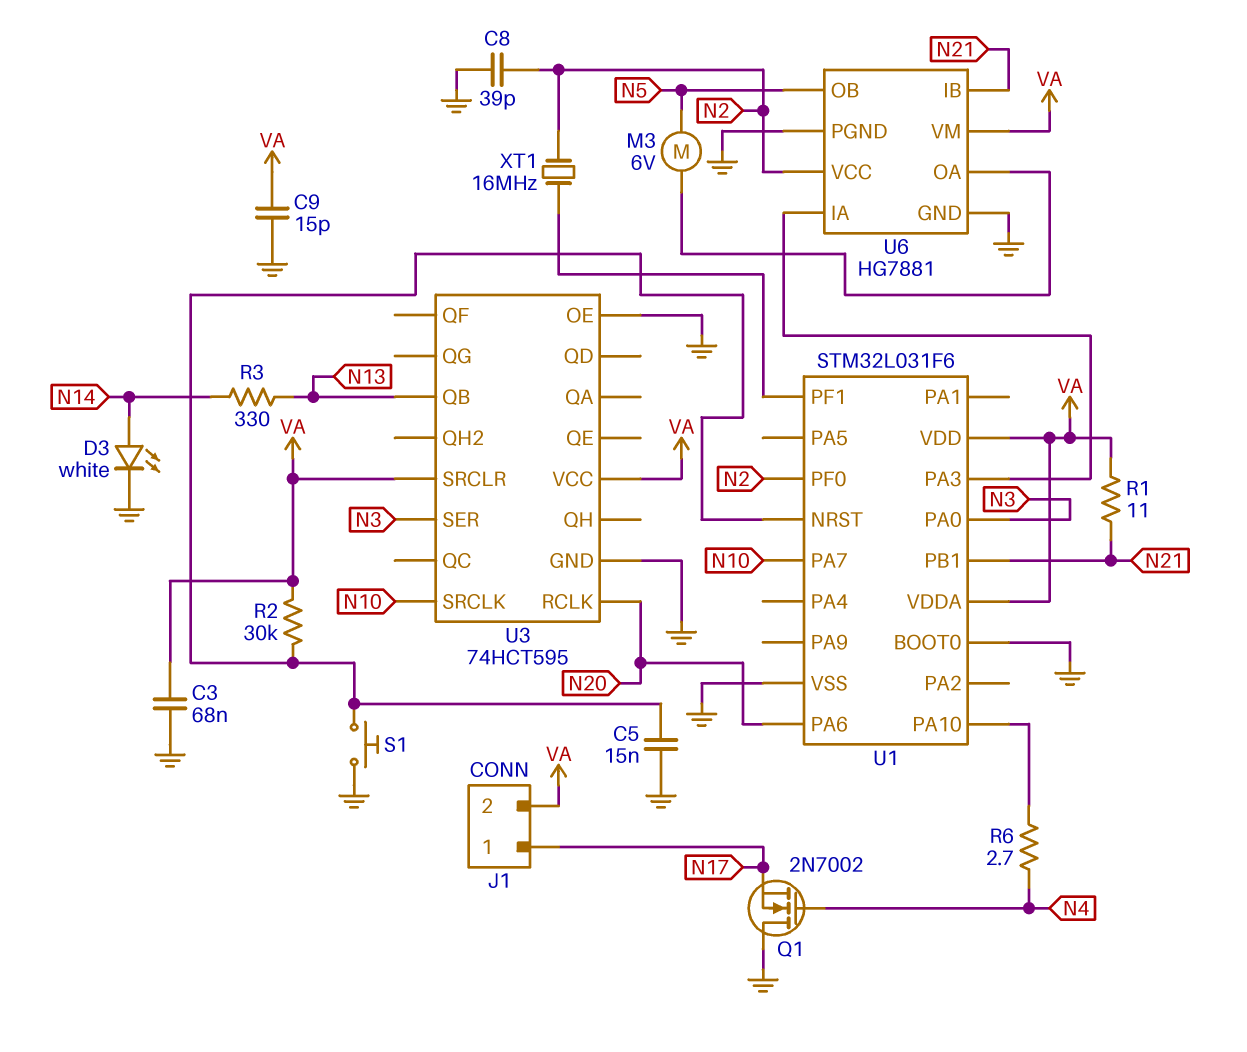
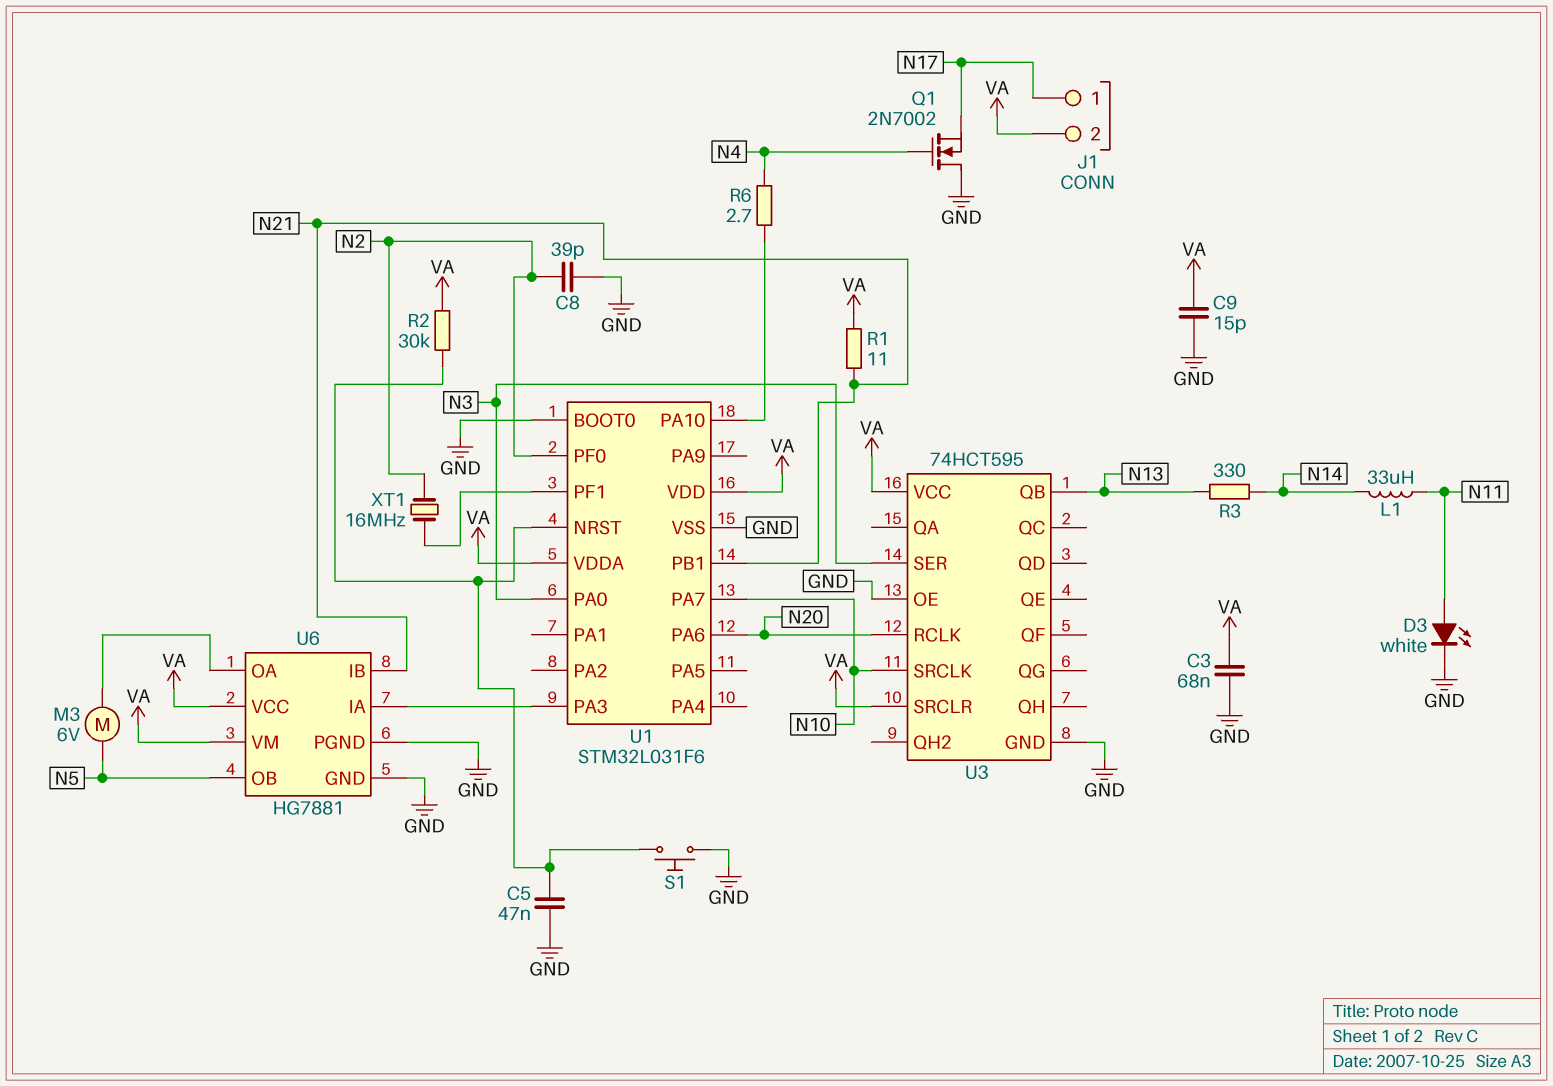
C5: 15nF (GND, U1/NRST) -> 47nF (GND, U1/NRST)
D3: LED white (A N14, K GND) -> LED white (A N11, K GND)
L1: none -> 33uH (N11, N14)
U6 pin VCC: N2 -> VA

